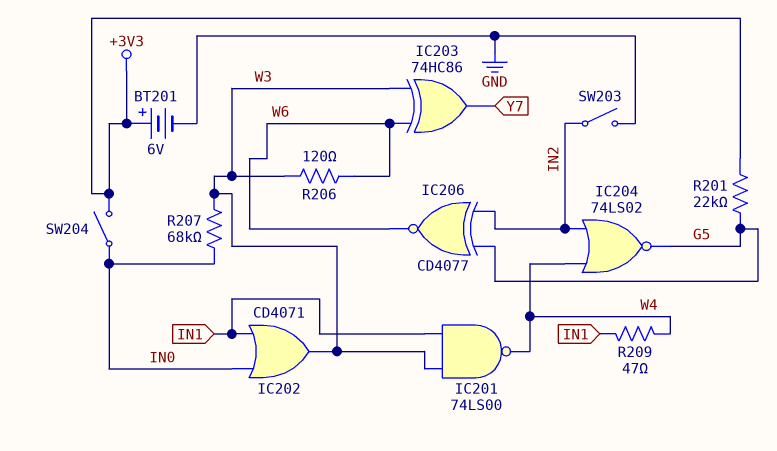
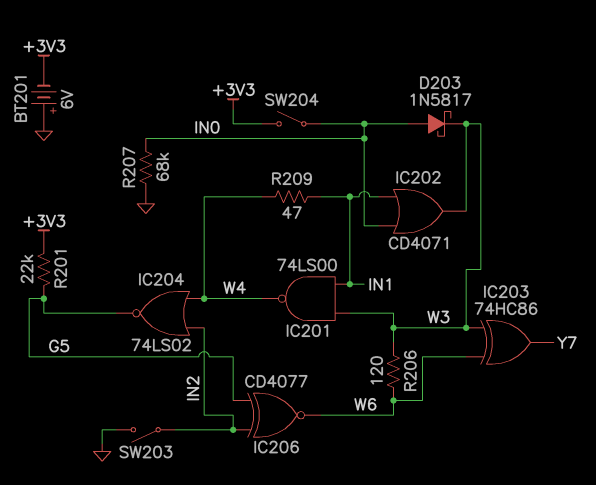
BT201: 6V (plus +3V3, minus GND) -> 6V (plus GND, minus +3V3)
D203: none -> schottky 1N5817 (A IN0, K W3)
R207: 68k (IN0, W3) -> 68k (GND, IN0)

